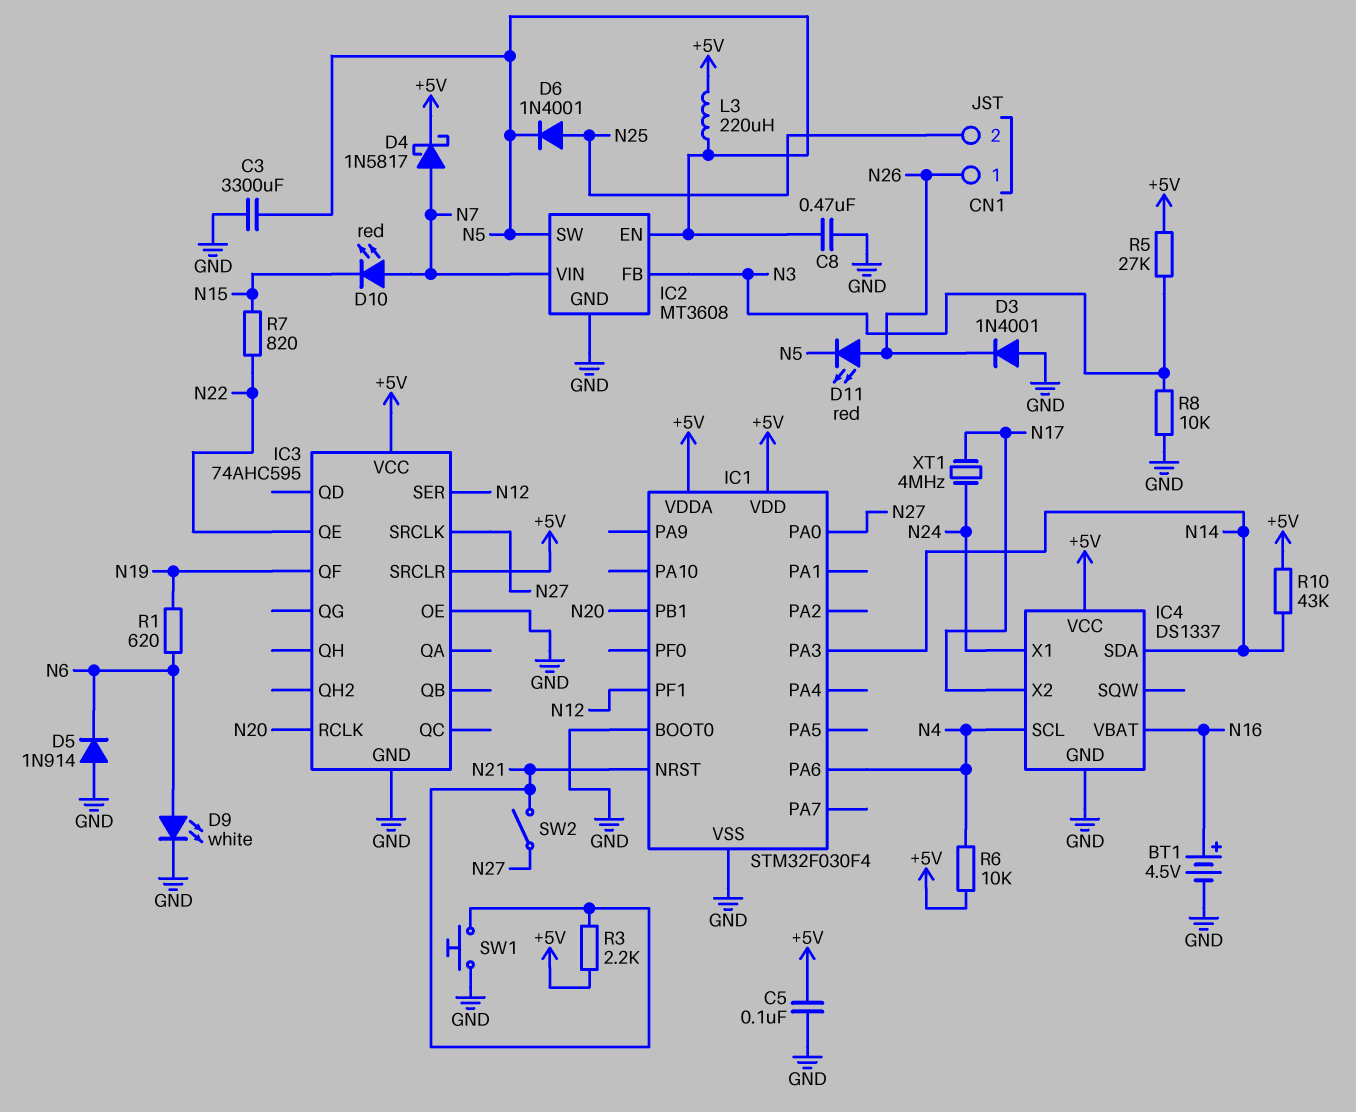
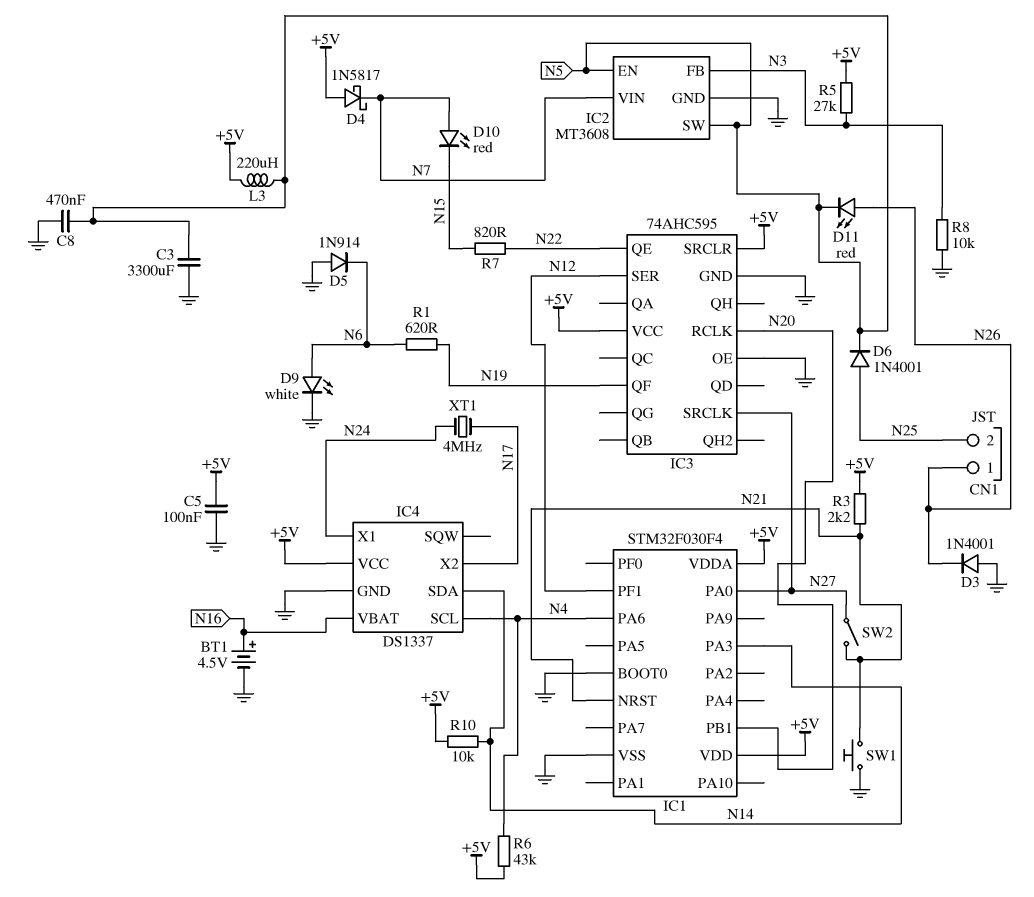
D4: schottky 1N5817 (A N7, K +5V) -> schottky 1N5817 (A +5V, K N7)
R6: 10k (+5V, N4) -> 43k (+5V, N4)
R10: 43k (+5V, N14) -> 10k (+5V, N14)

